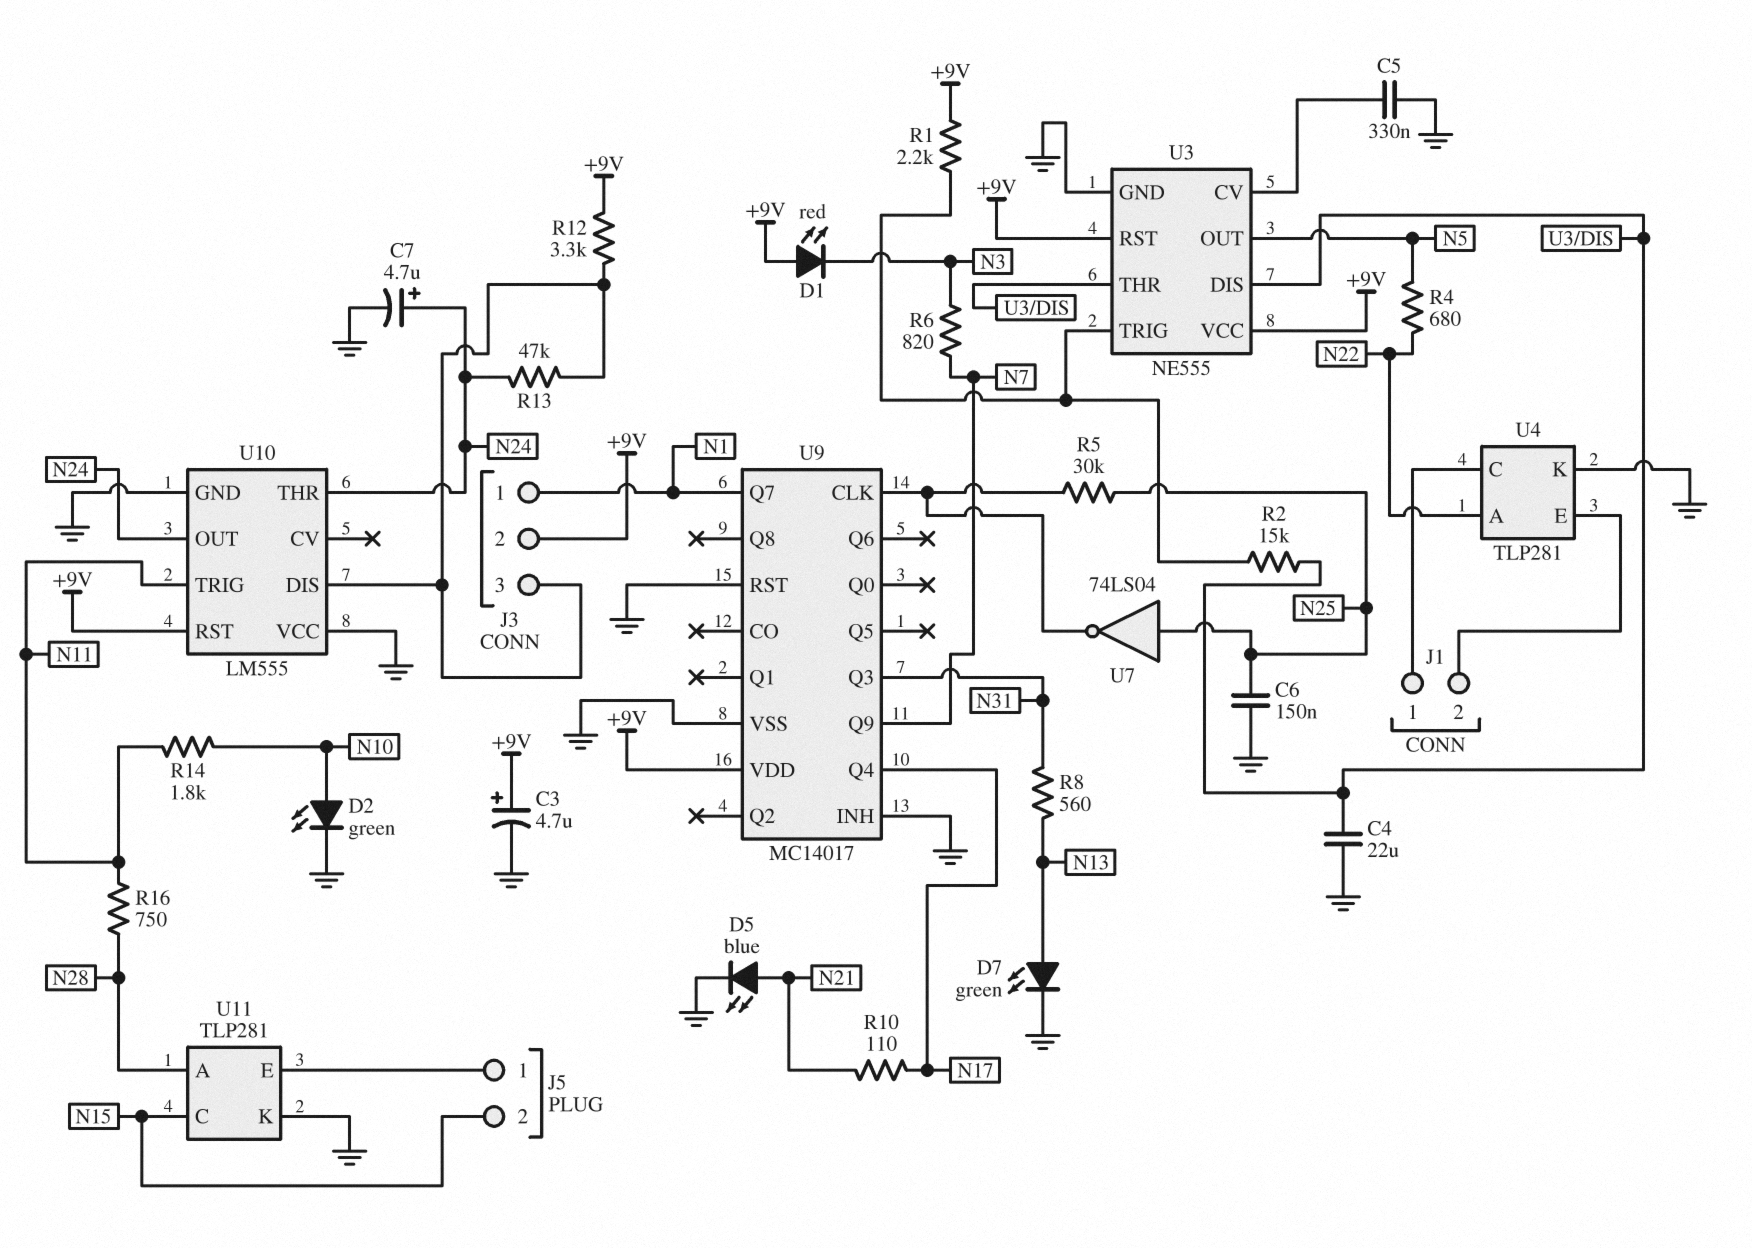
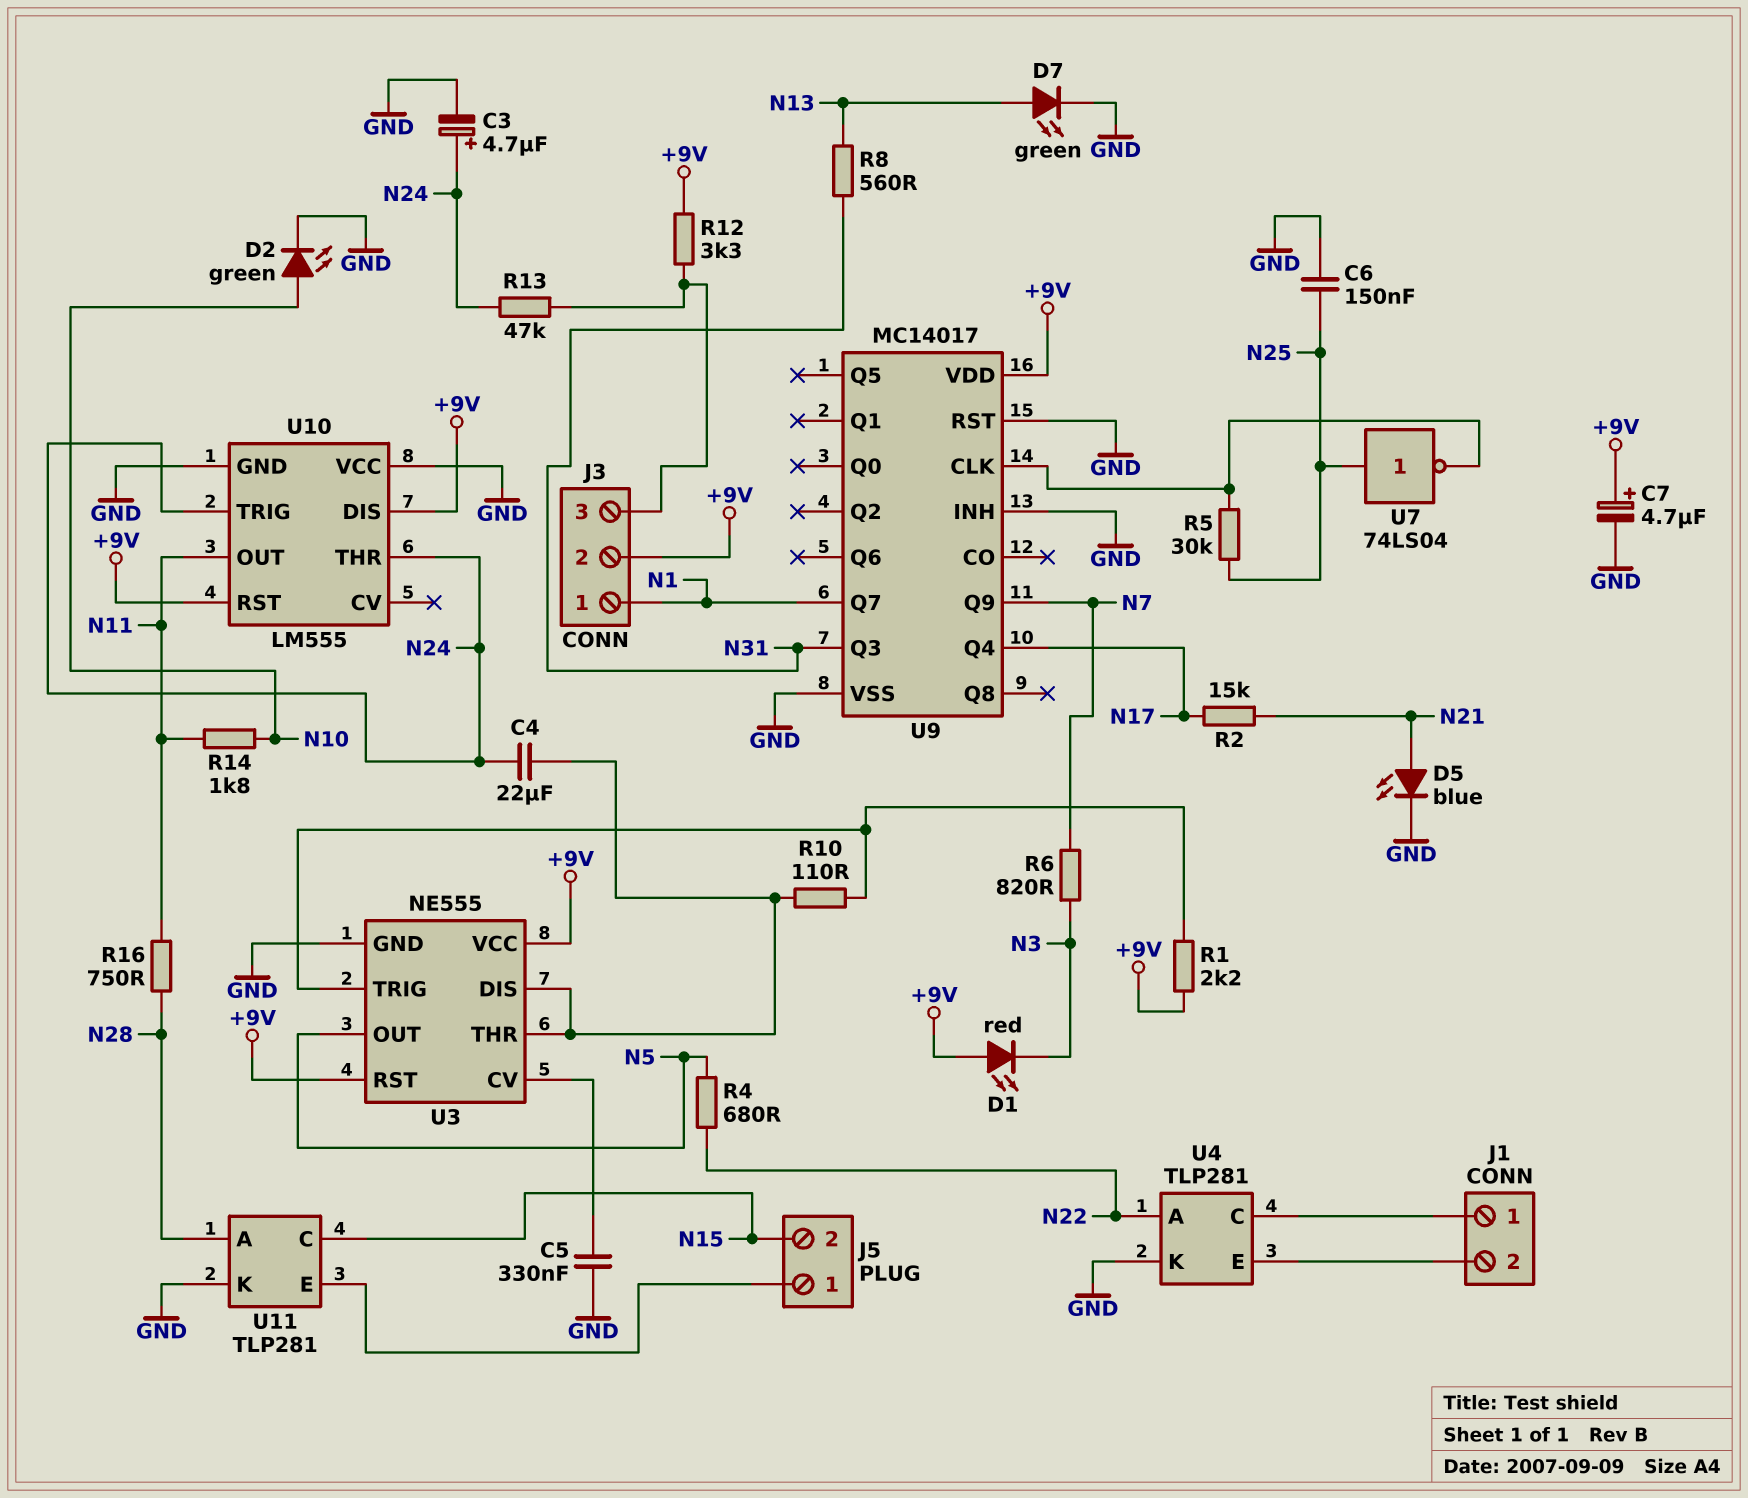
C3: 4.7uF (plus +9V, minus GND) -> 4.7uF (plus N24, minus GND)
C4: 22uF (GND, U3/DIS) -> 22uF (N24, U3/DIS)
C7: 4.7uF (plus N24, minus GND) -> 4.7uF (plus +9V, minus GND)
R2: 15k (U3/DIS, U3/TRIG) -> 15k (N17, N21)
R10: 110 (N17, N21) -> 110 (U3/DIS, U3/TRIG)
U10 pin DIS: J3/3 -> +9V
U10 pin OUT: N24 -> N11
U10 pin TRIG: N11 -> N24

